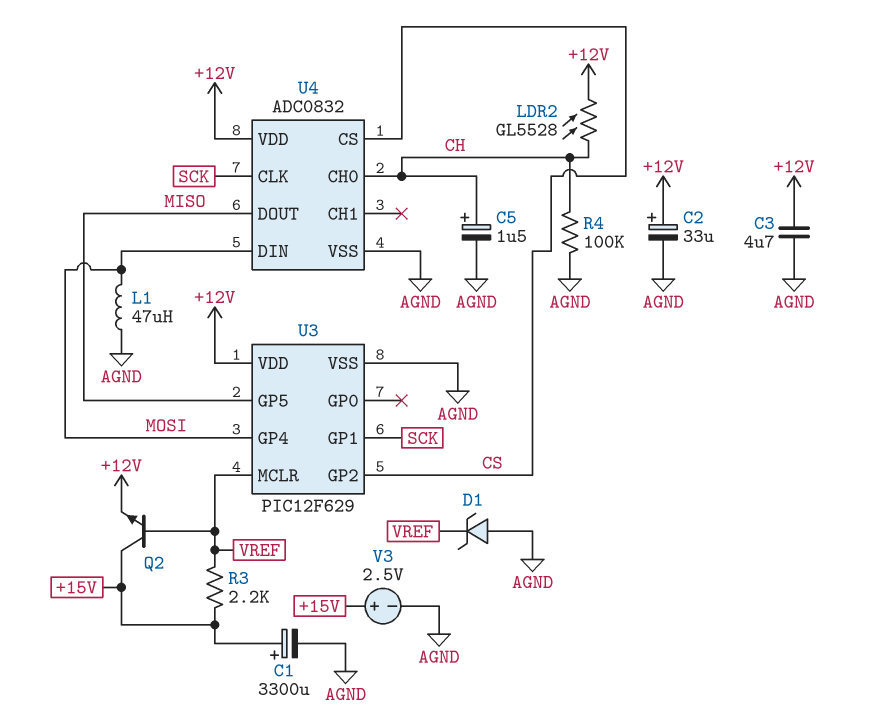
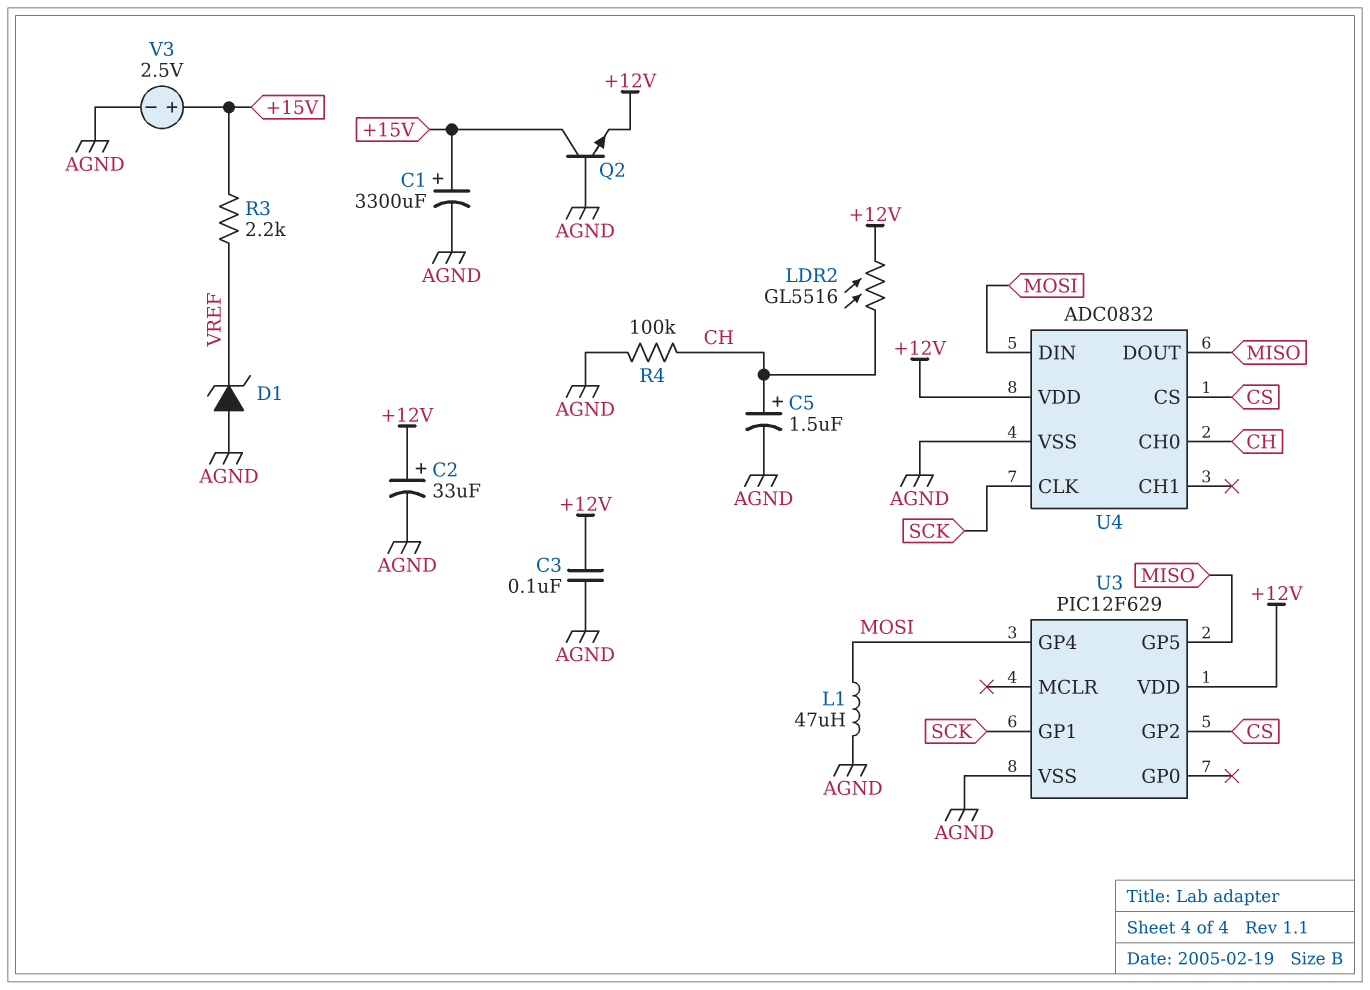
C3: 4.7uF (+12V, AGND) -> 100nF (+12V, AGND)
LDR2: GL5528 (+12V, CH) -> GL5516 (+12V, CH)
Q2: NPN (B VREF, C +15V, E +12V) -> NPN (B AGND, C +15V, E +12V)
U3 pin MCLR: VREF -> none

